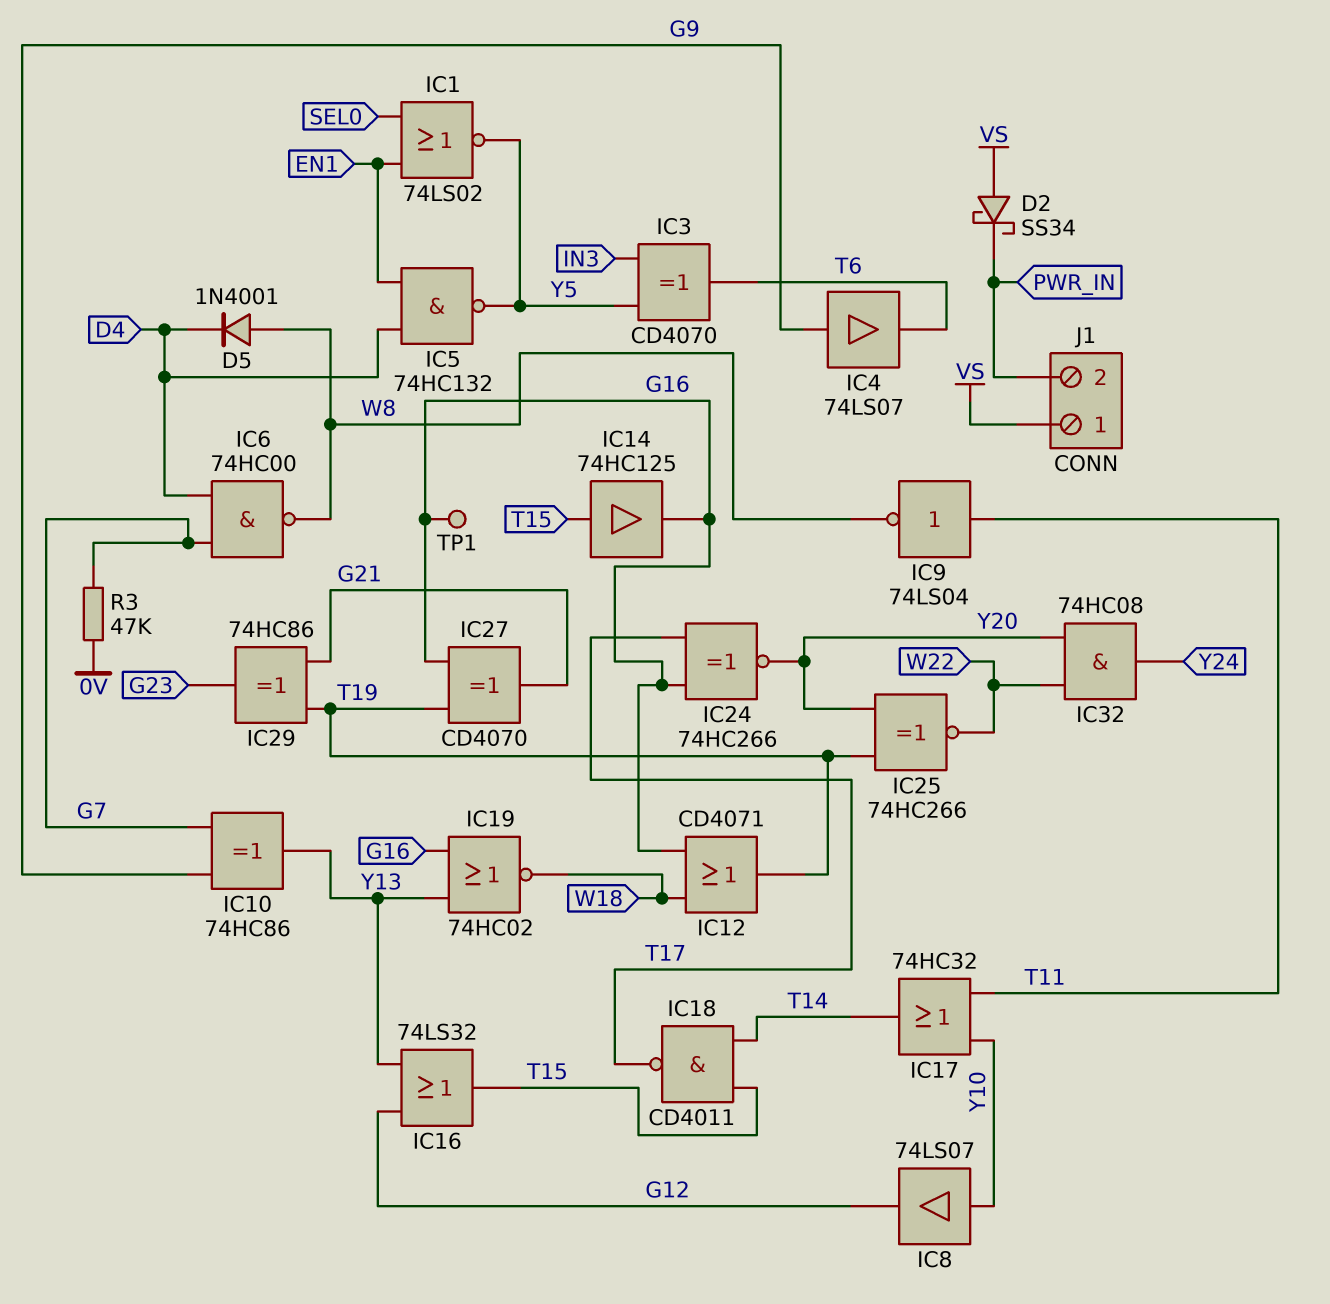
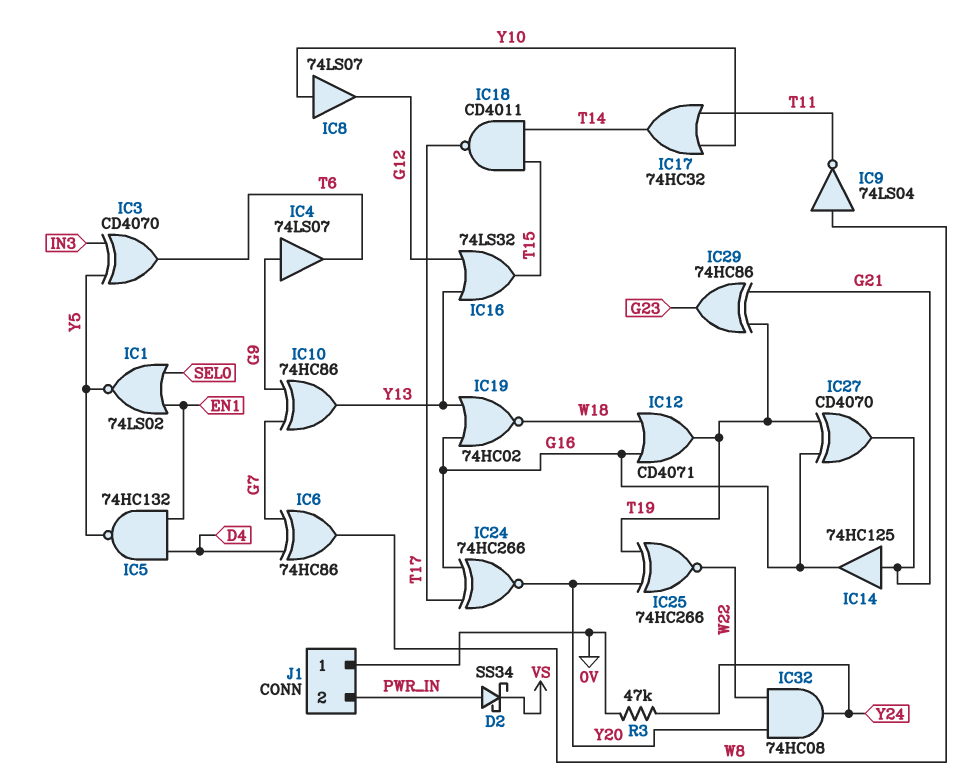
D2: schottky SS34 (A VS, K PWR_IN) -> schottky SS34 (A PWR_IN, K VS)
D5: diode 1N4001 (A W8, K D4) -> none
IC6: NAND 74HC00 (in D4, in G7, out W8) -> XOR 74HC86 (in D4, in G7, out W8)
IC9: NOT 74LS04 (in T11, out W8) -> NOT 74LS04 (in W8, out T11)
IC14: buffer 74HC125 (in T15, out G16) -> buffer 74HC125 (in G21, out G16)
J1 pin 1: VS -> 0V
R3: 47k (0V, G7) -> 47k (0V, Y24)
TP1: test point (G16) -> none

